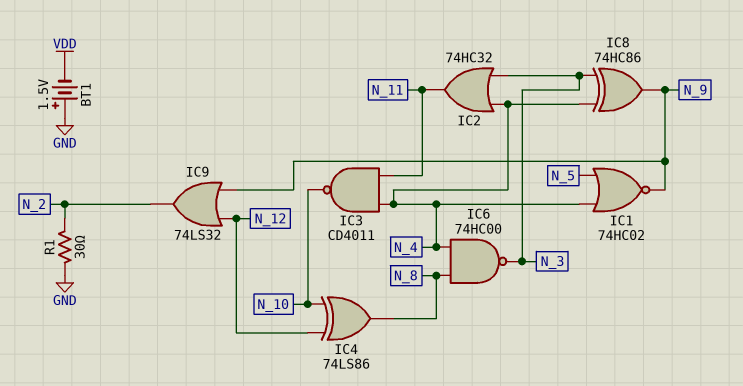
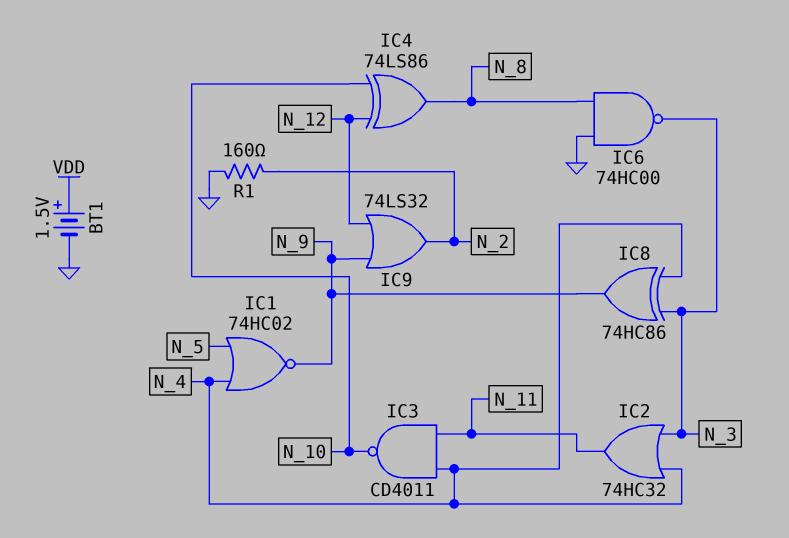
BT1: 1.5V (plus GND, minus VDD) -> 1.5V (plus VDD, minus GND)
IC6: NAND 74HC00 (in N_4, in N_8, out N_3) -> NAND 74HC00 (in GND, in N_8, out N_3)
R1: 30 (GND, N_2) -> 160 (GND, N_2)

